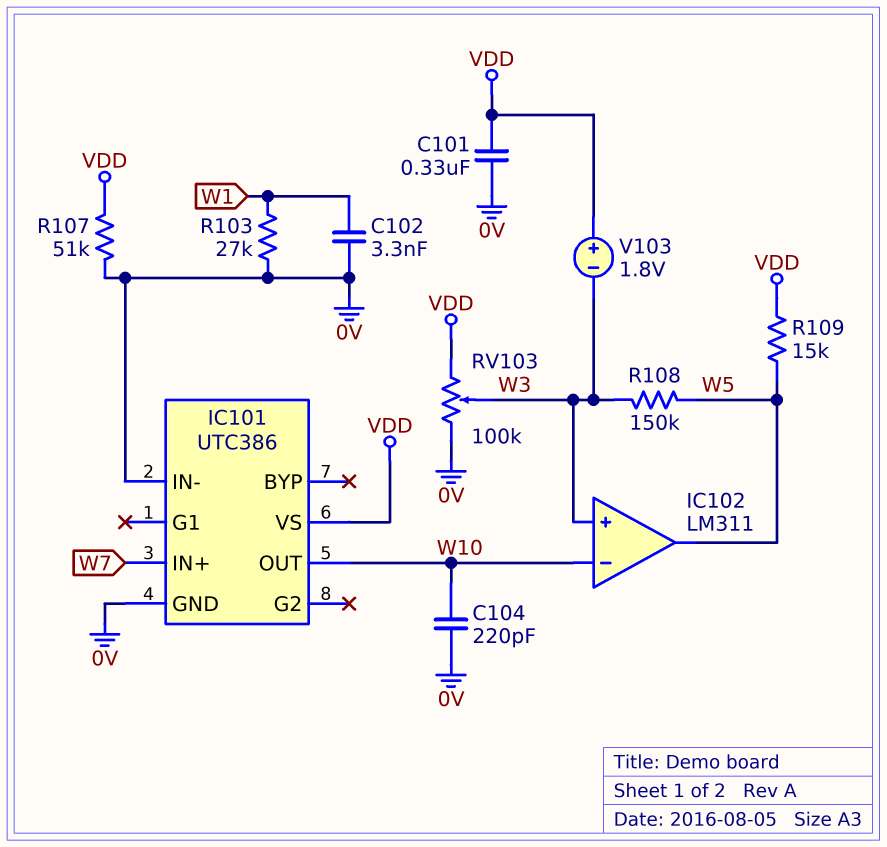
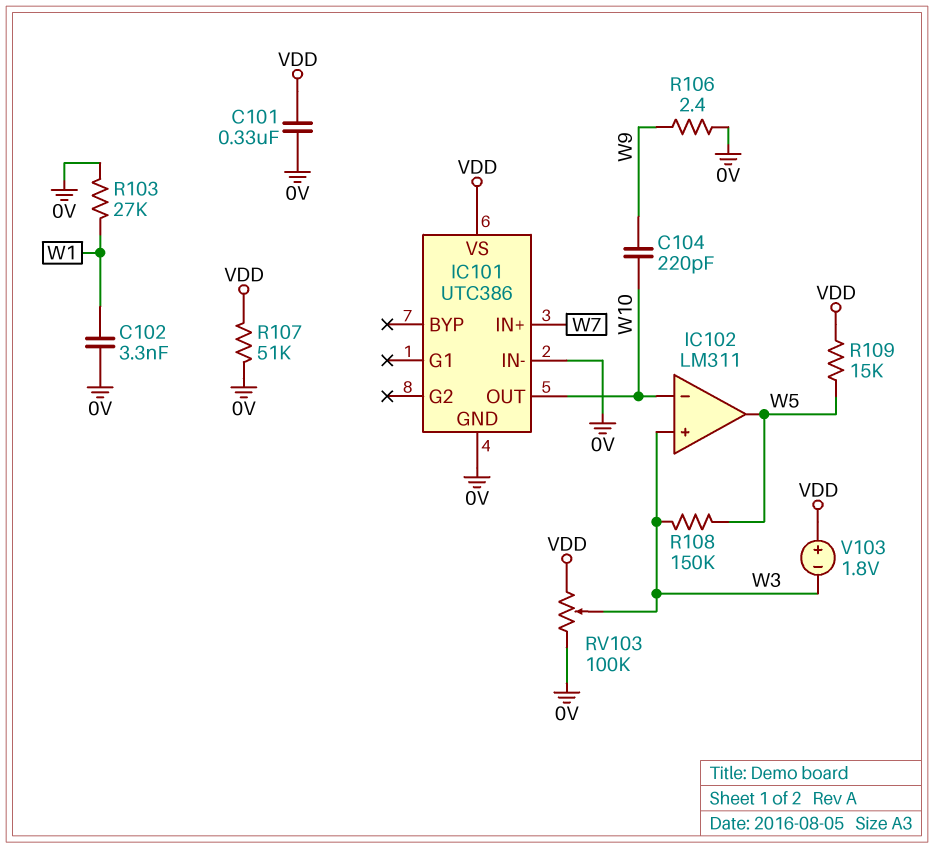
C104: 220pF (0V, W10) -> 220pF (W9, W10)
R106: none -> 2.4 (0V, W9)

